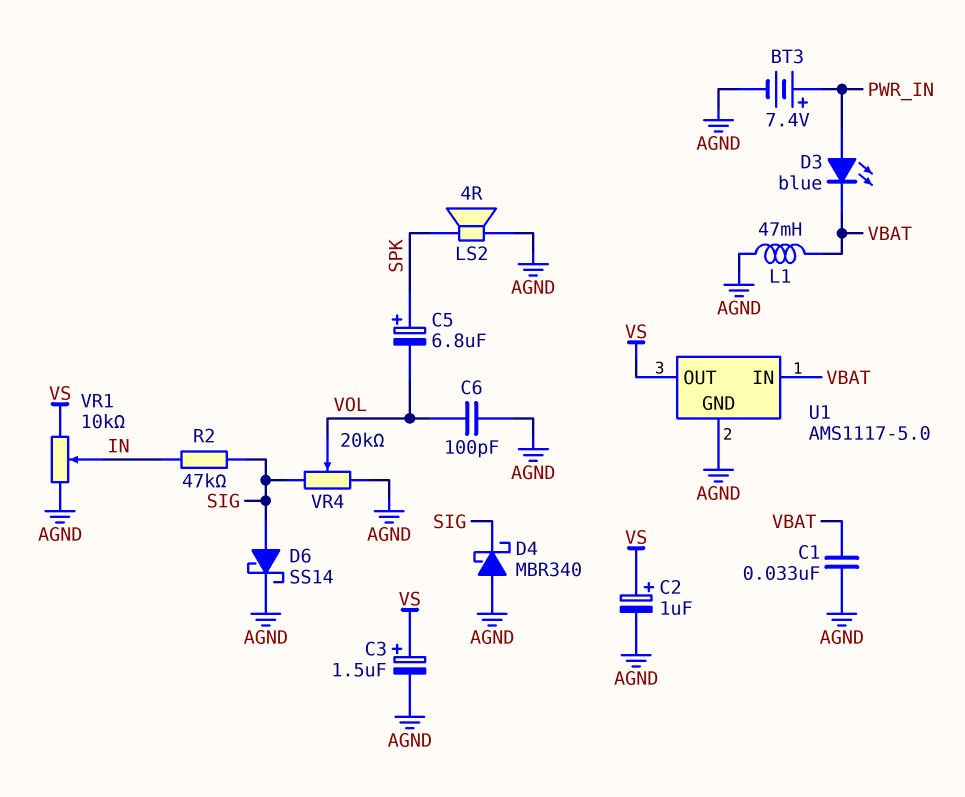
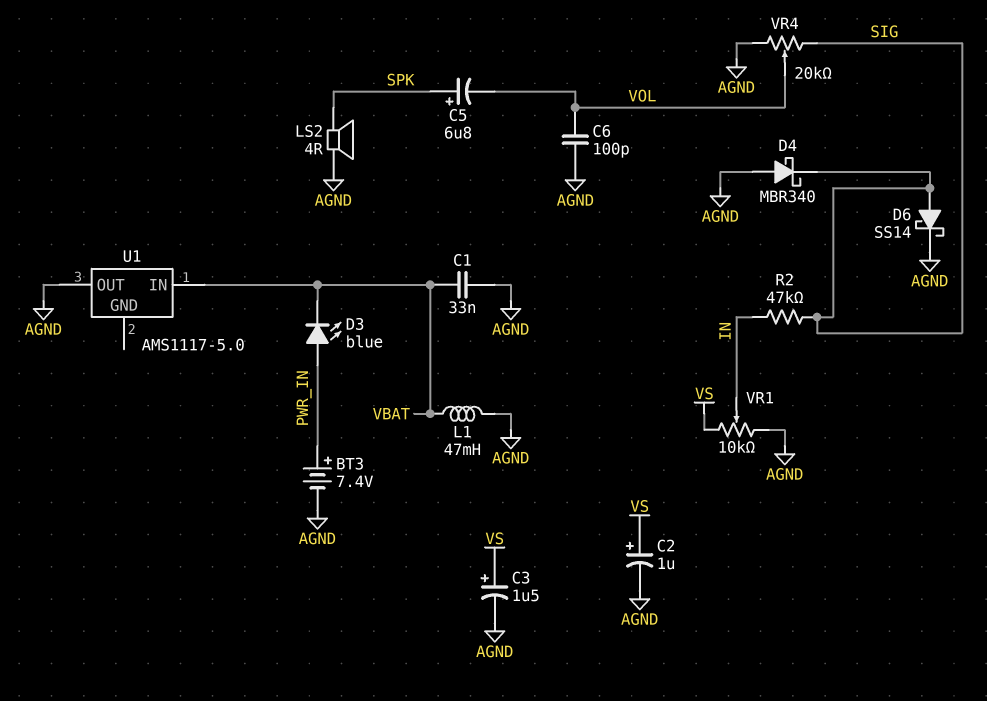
U1 pin GND: AGND -> none
U1 pin OUT: VS -> AGND

